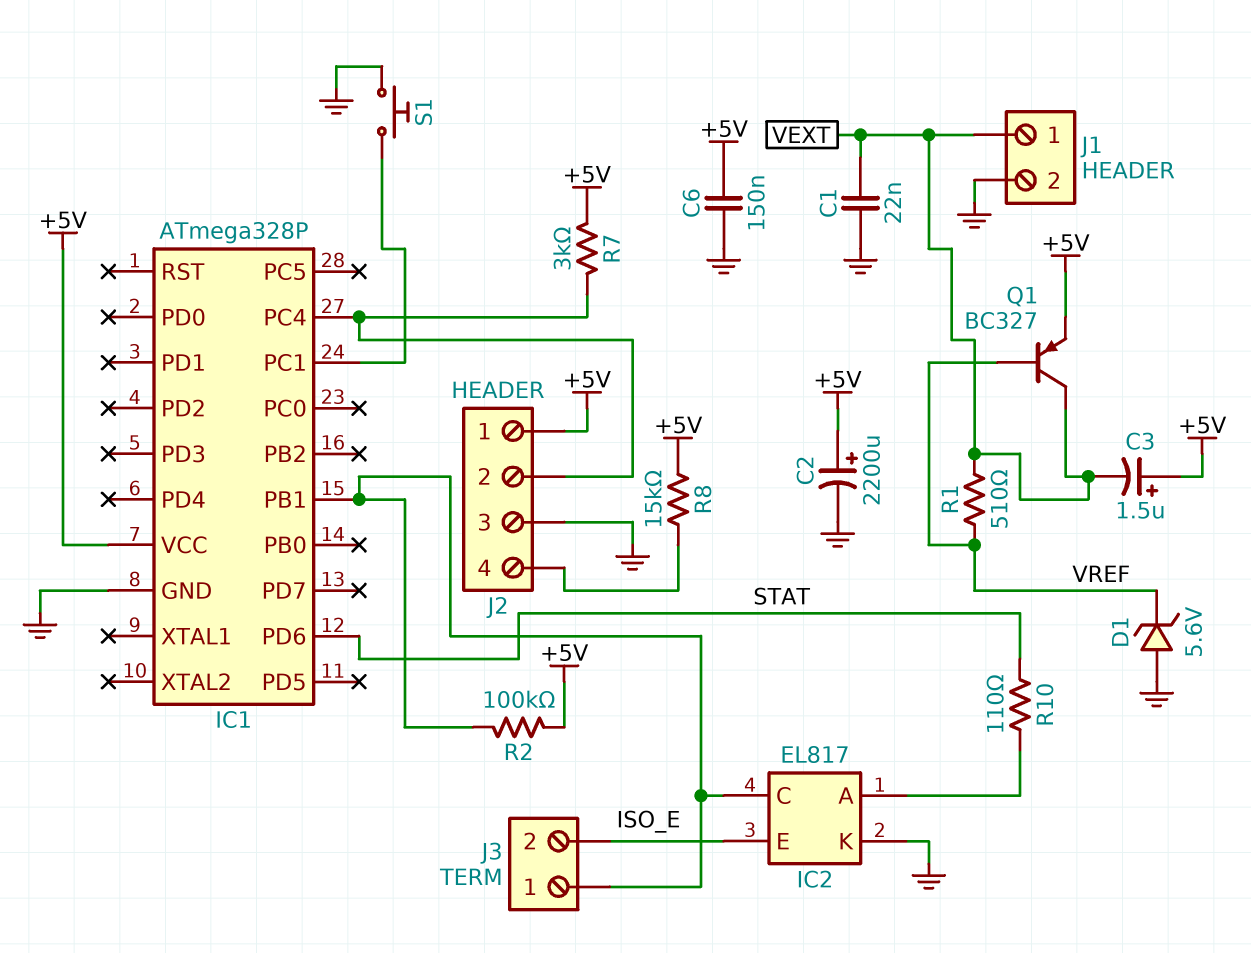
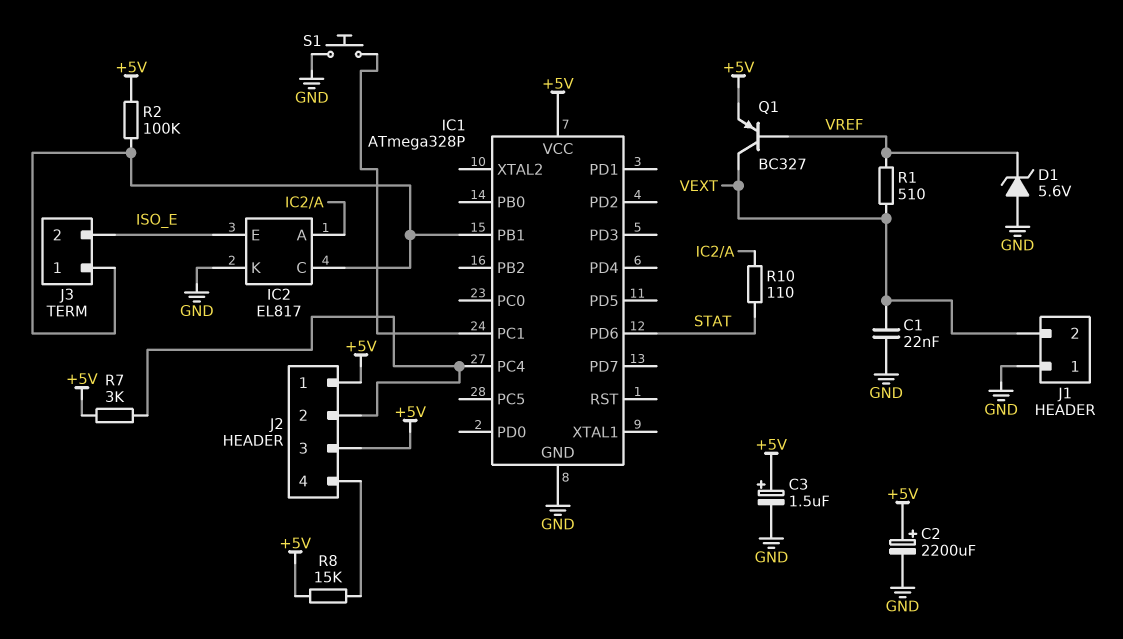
C3: 1.5uF (plus +5V, minus VEXT) -> 1.5uF (plus +5V, minus GND)
C6: 150nF (+5V, GND) -> none
J1 pin 1: VEXT -> GND
J1 pin 2: GND -> VEXT
J2 pin 3: GND -> +5V

